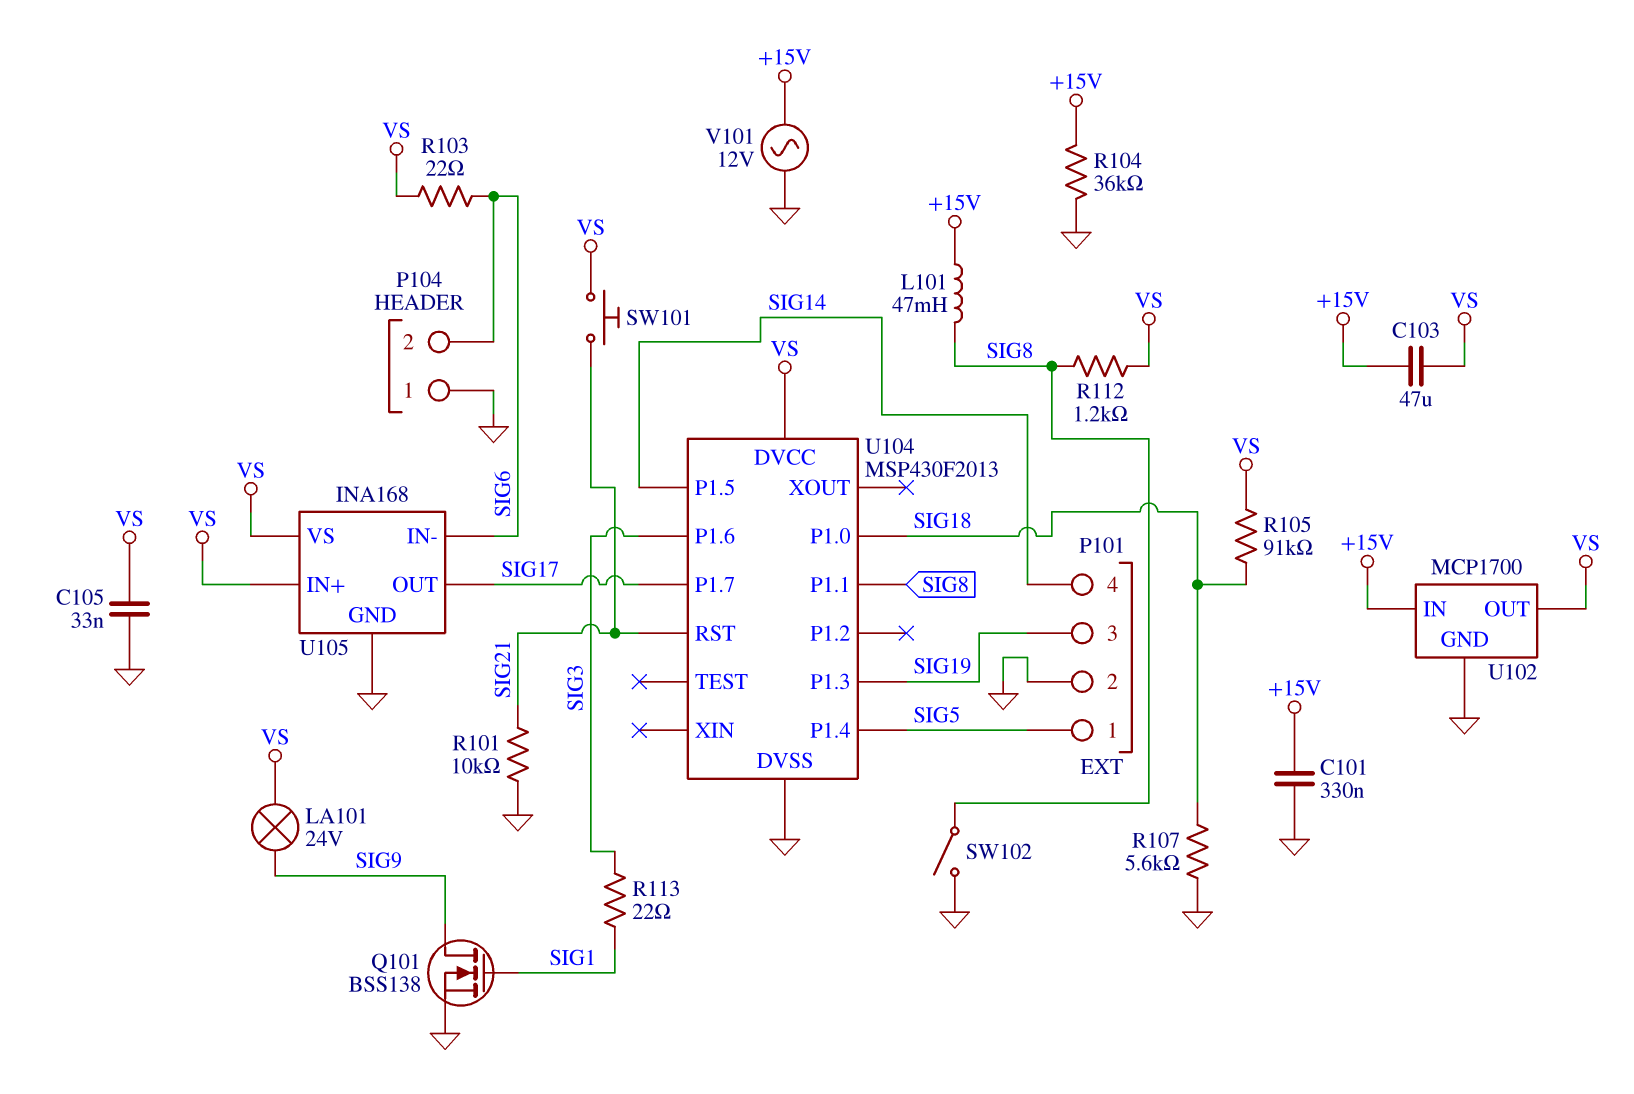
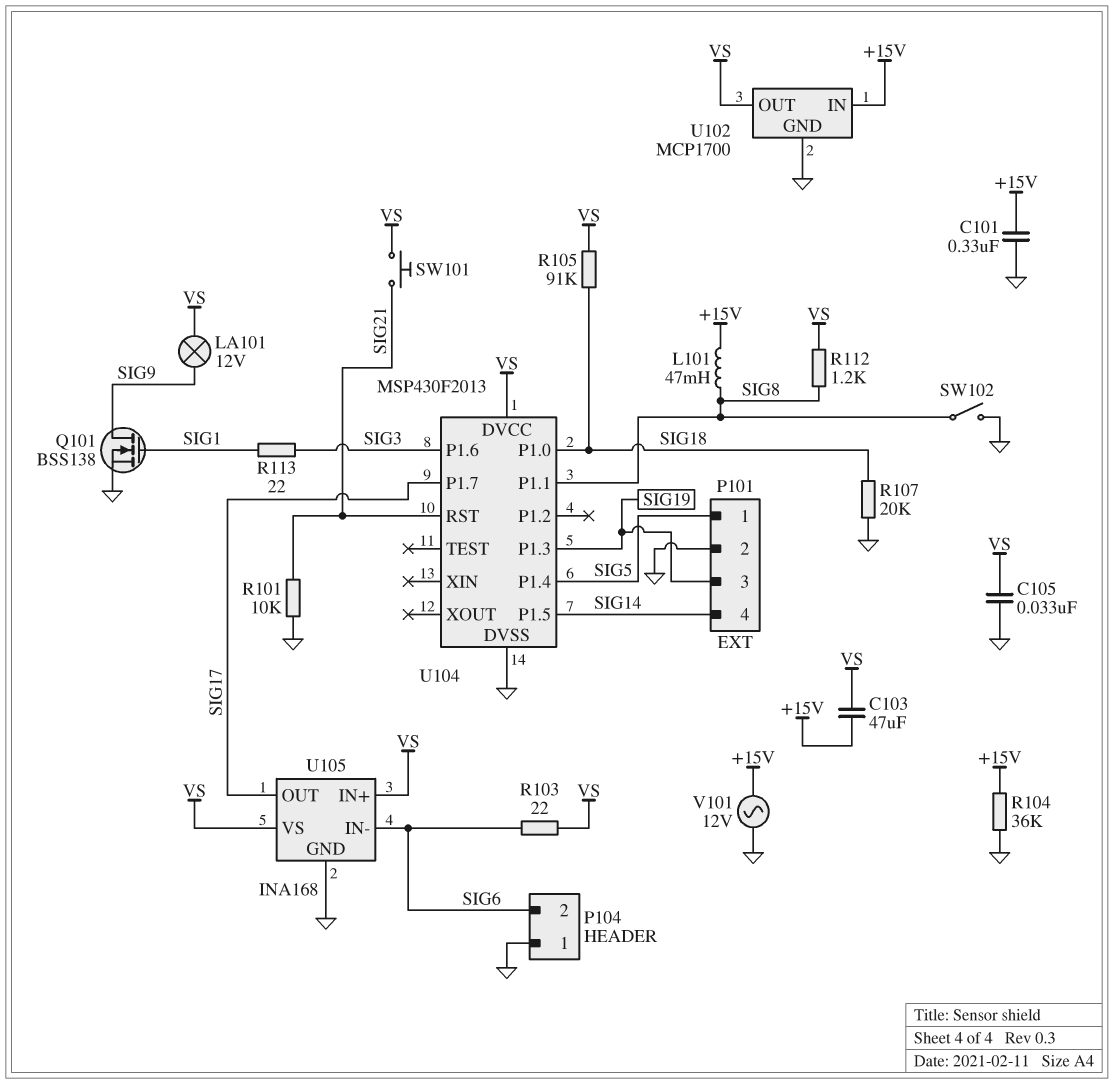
LA101: lamp 24V (SIG9, VS) -> lamp 12V (SIG9, VS)
R107: 5.6k (GND, SIG18) -> 20k (GND, SIG18)

